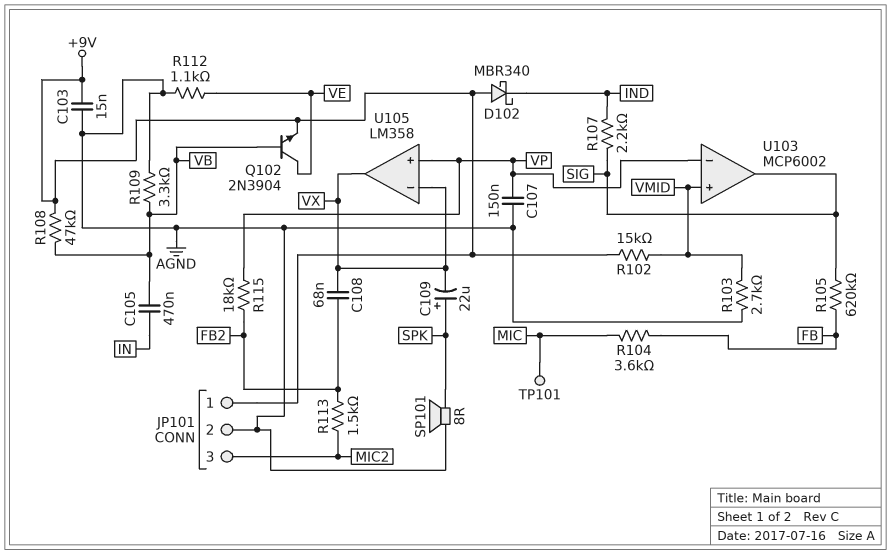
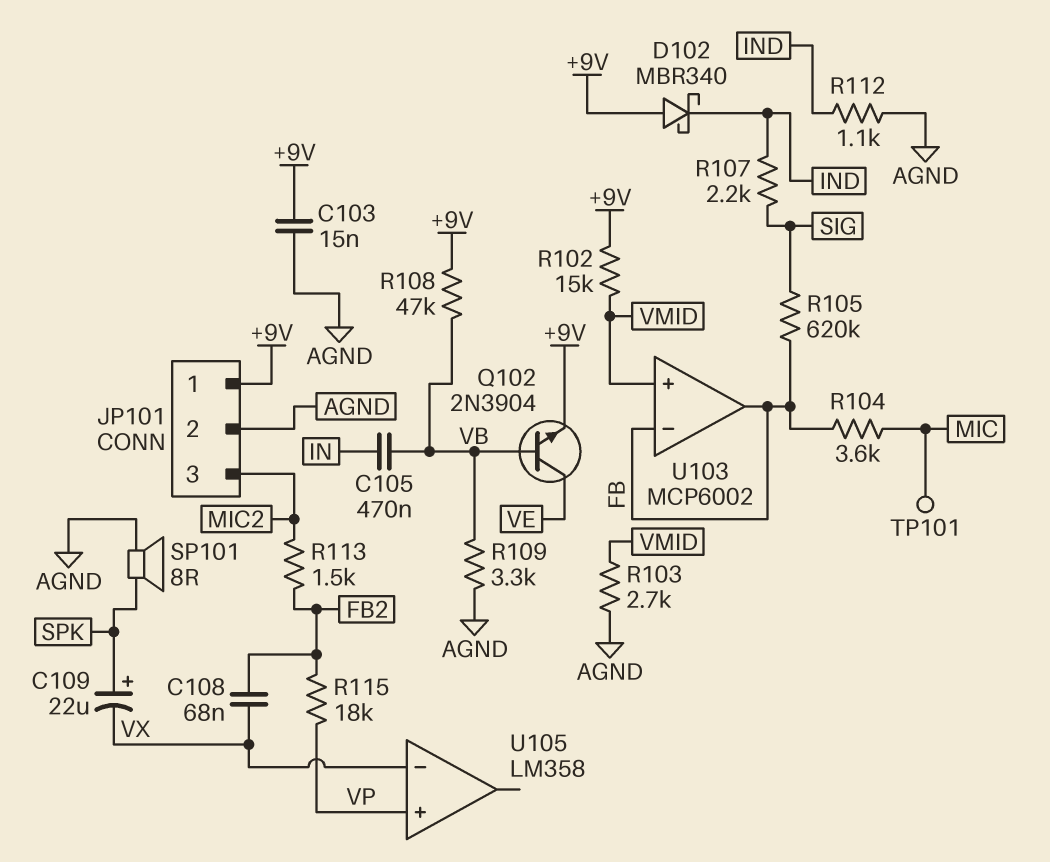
C107: 150nF (AGND, VP) -> none
R112: 1.1k (AGND, VE) -> 1.1k (AGND, IND)
U103 pin in-: VP -> FB
U103 pin out: SIG -> FB
U105 pin out: VX -> none

